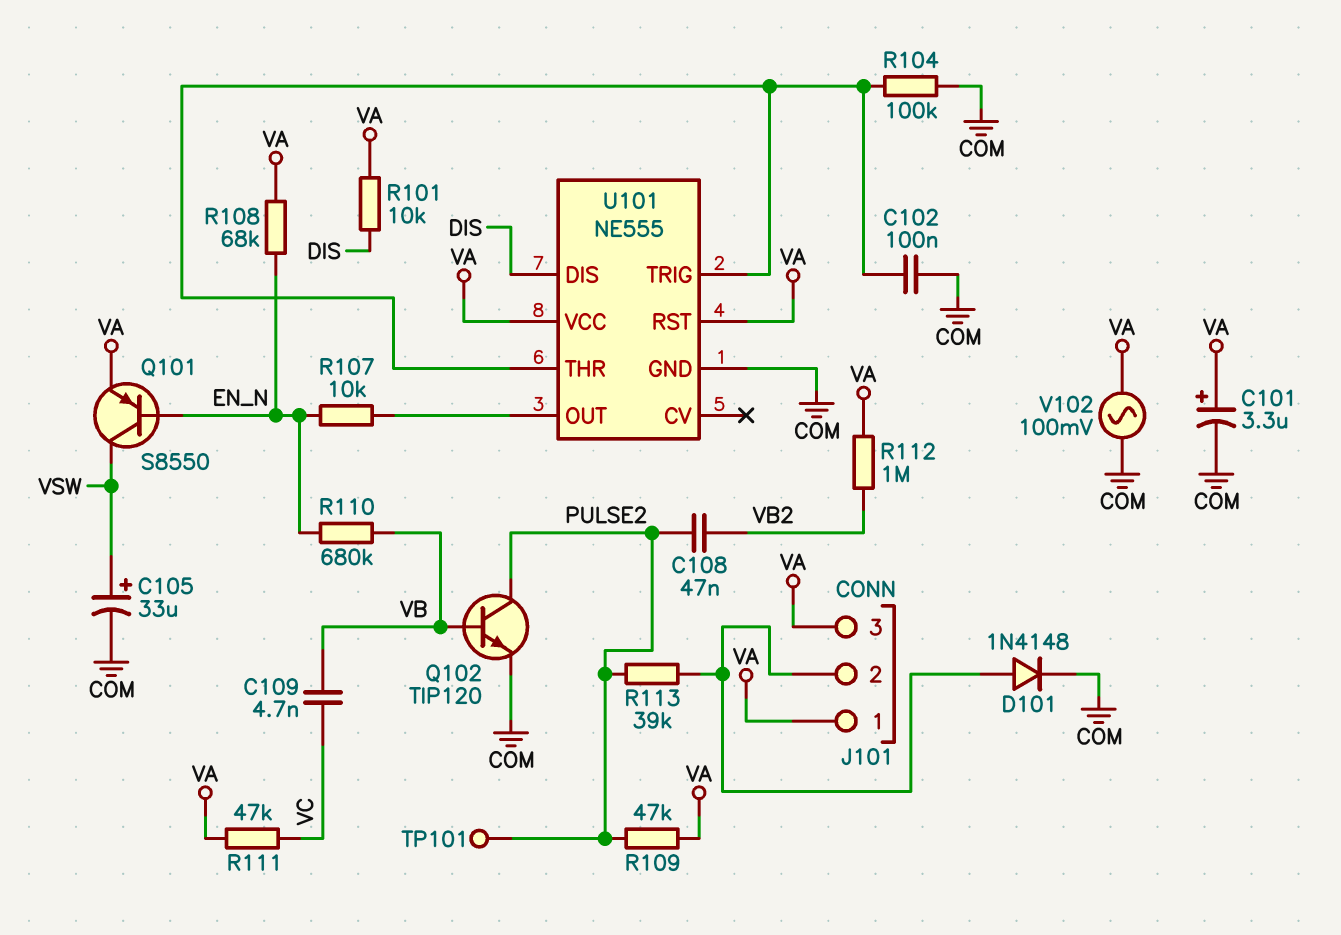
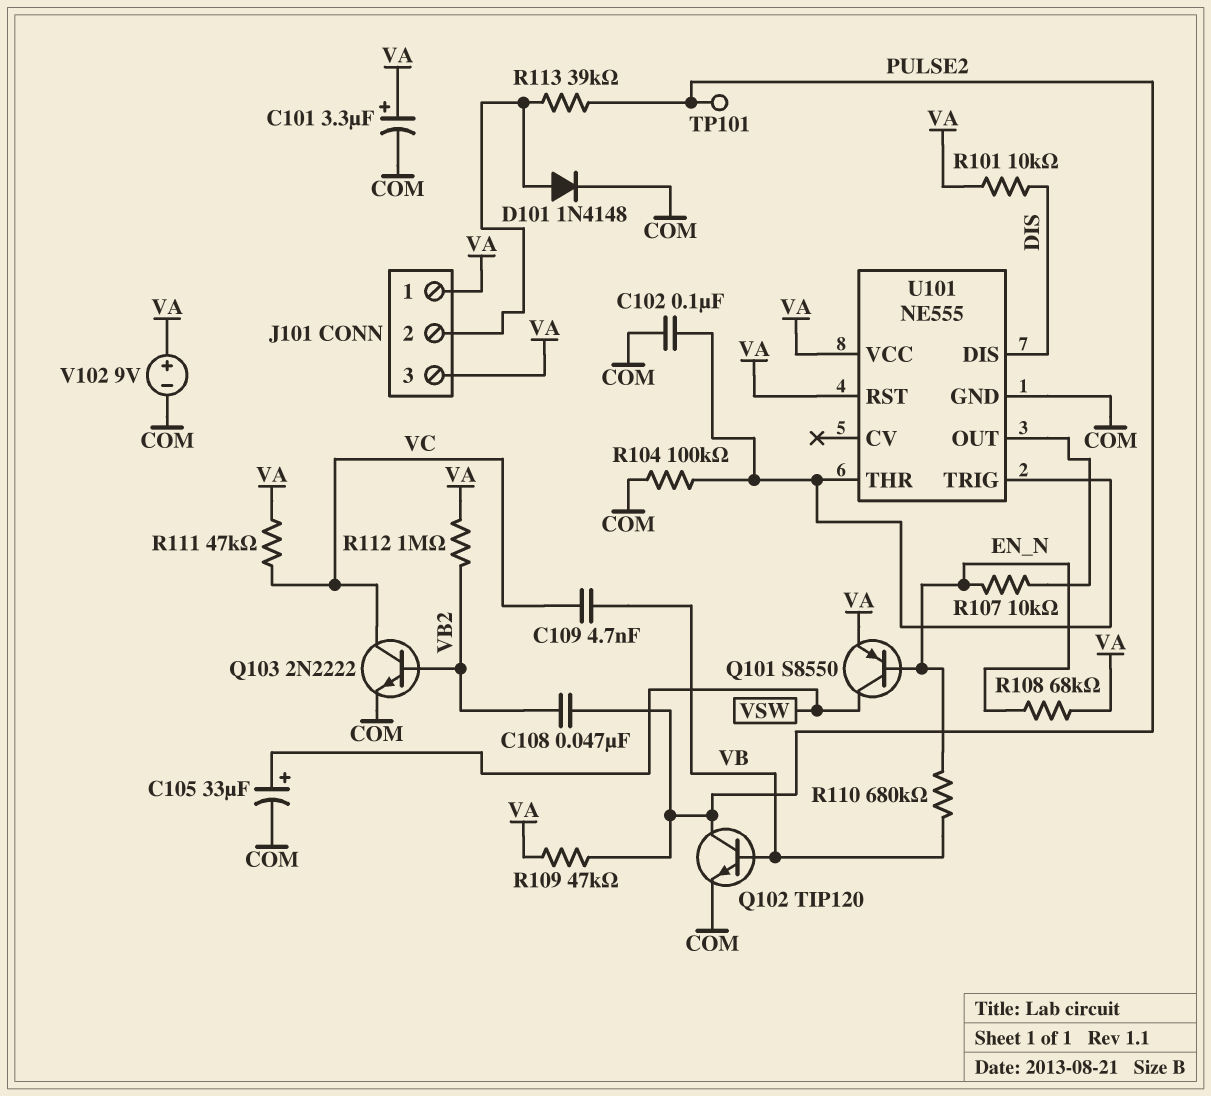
Q103: none -> NPN 2N2222 (B VB2, C VC, E COM)
V102: AC 100mV (COM, VA) -> 9V (plus VA, minus COM)

